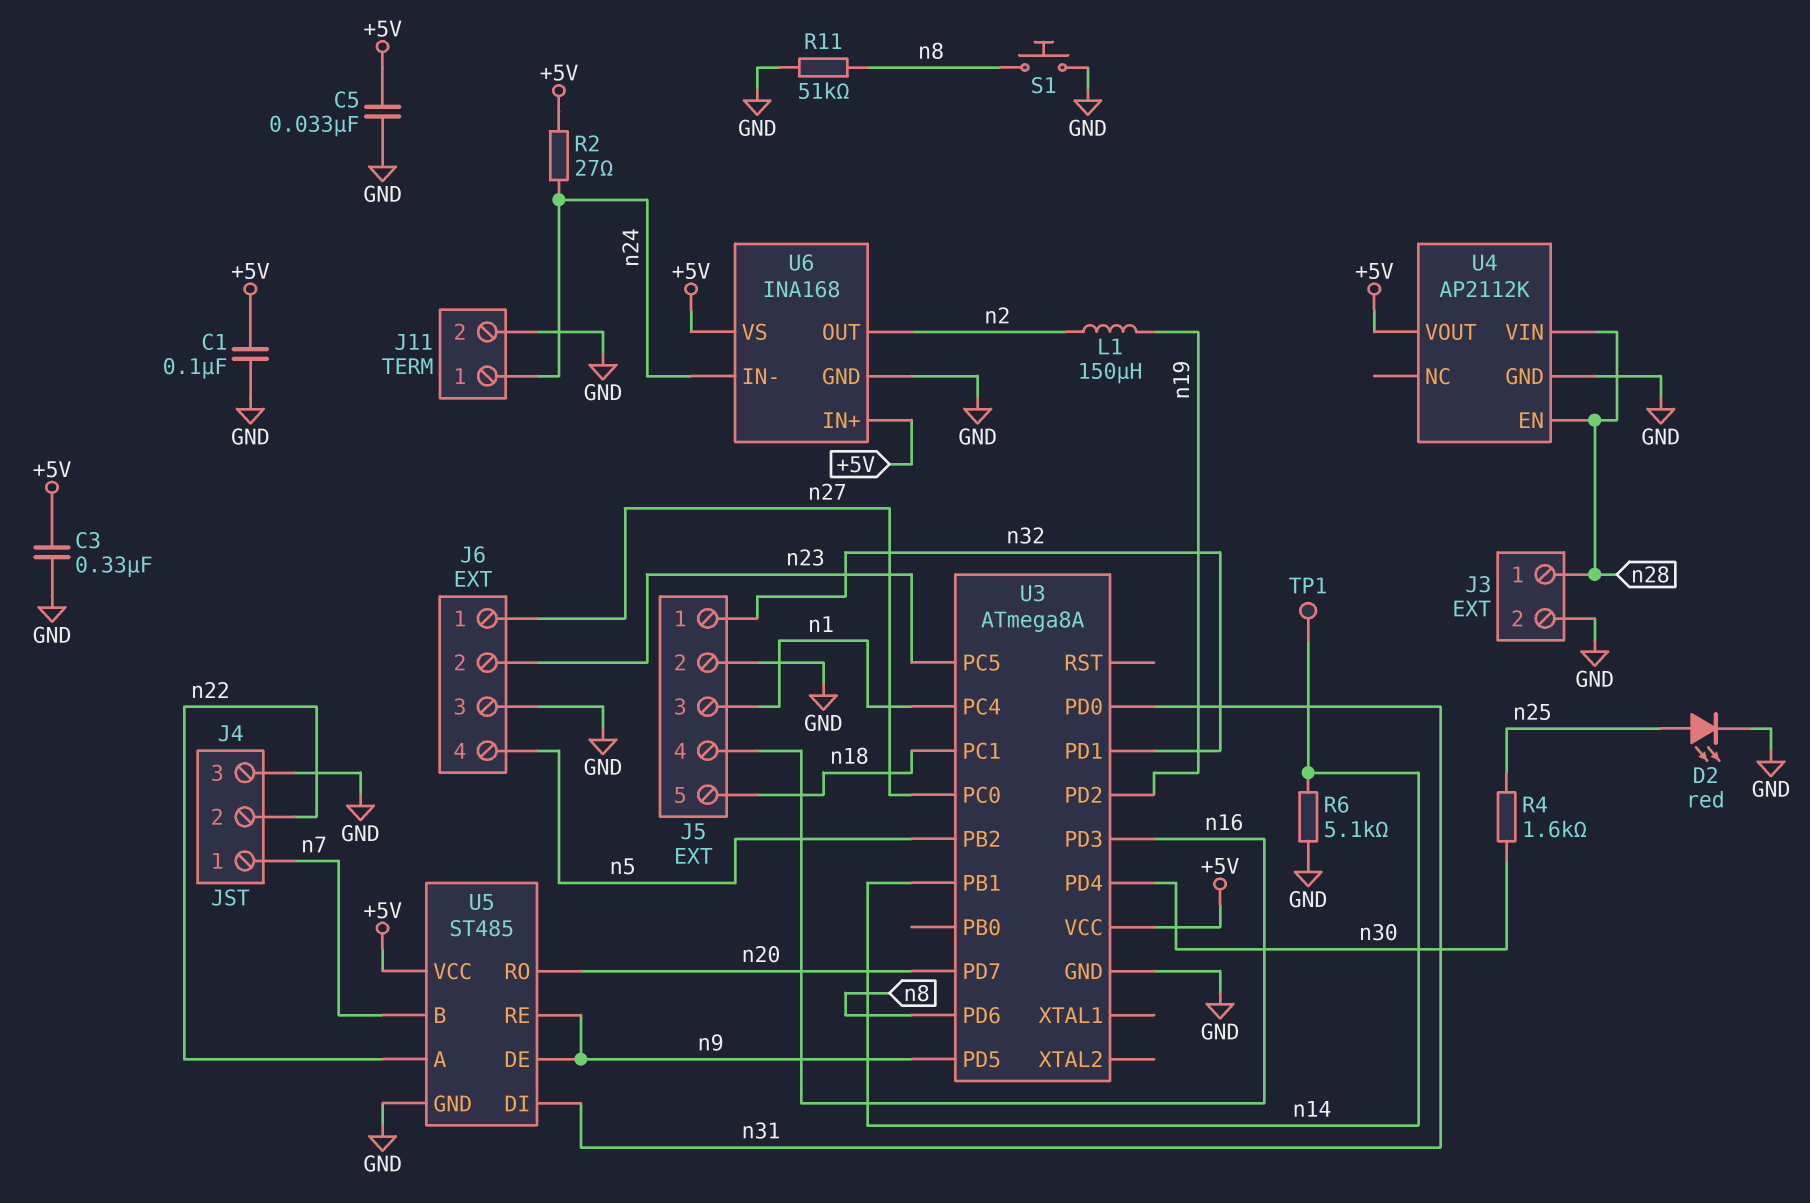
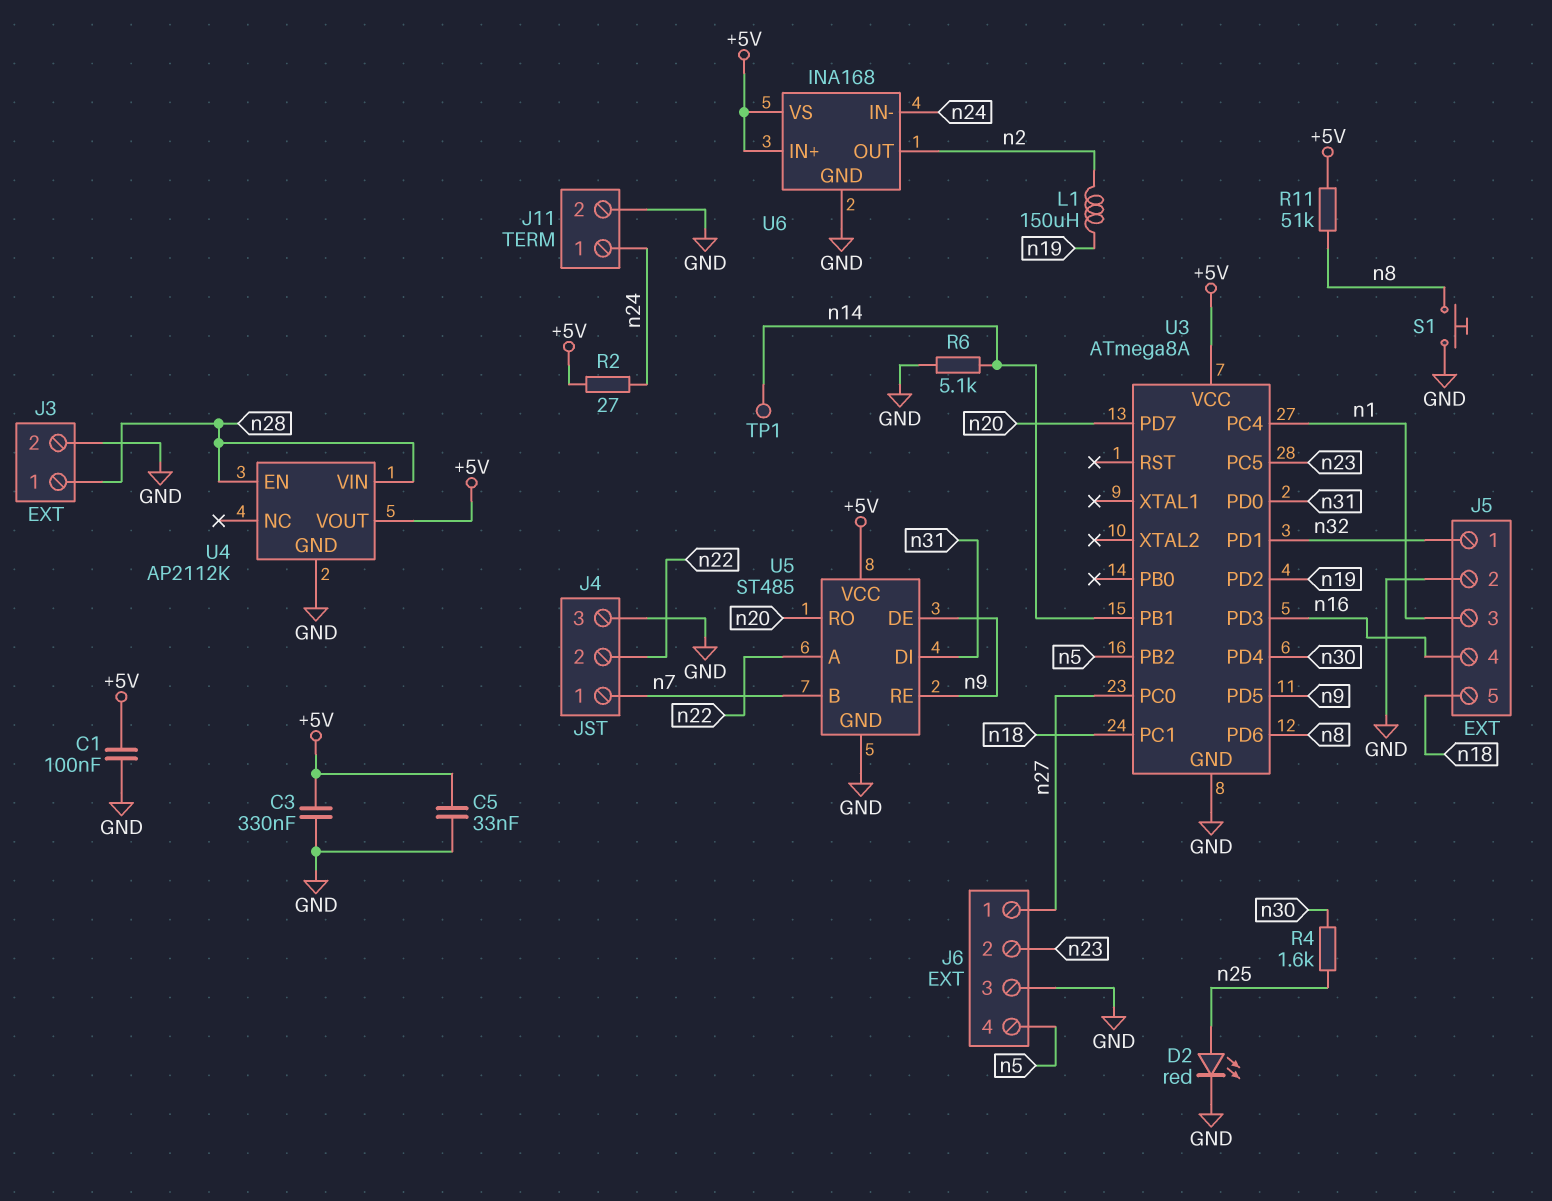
R11: 51k (GND, n8) -> 51k (+5V, n8)

